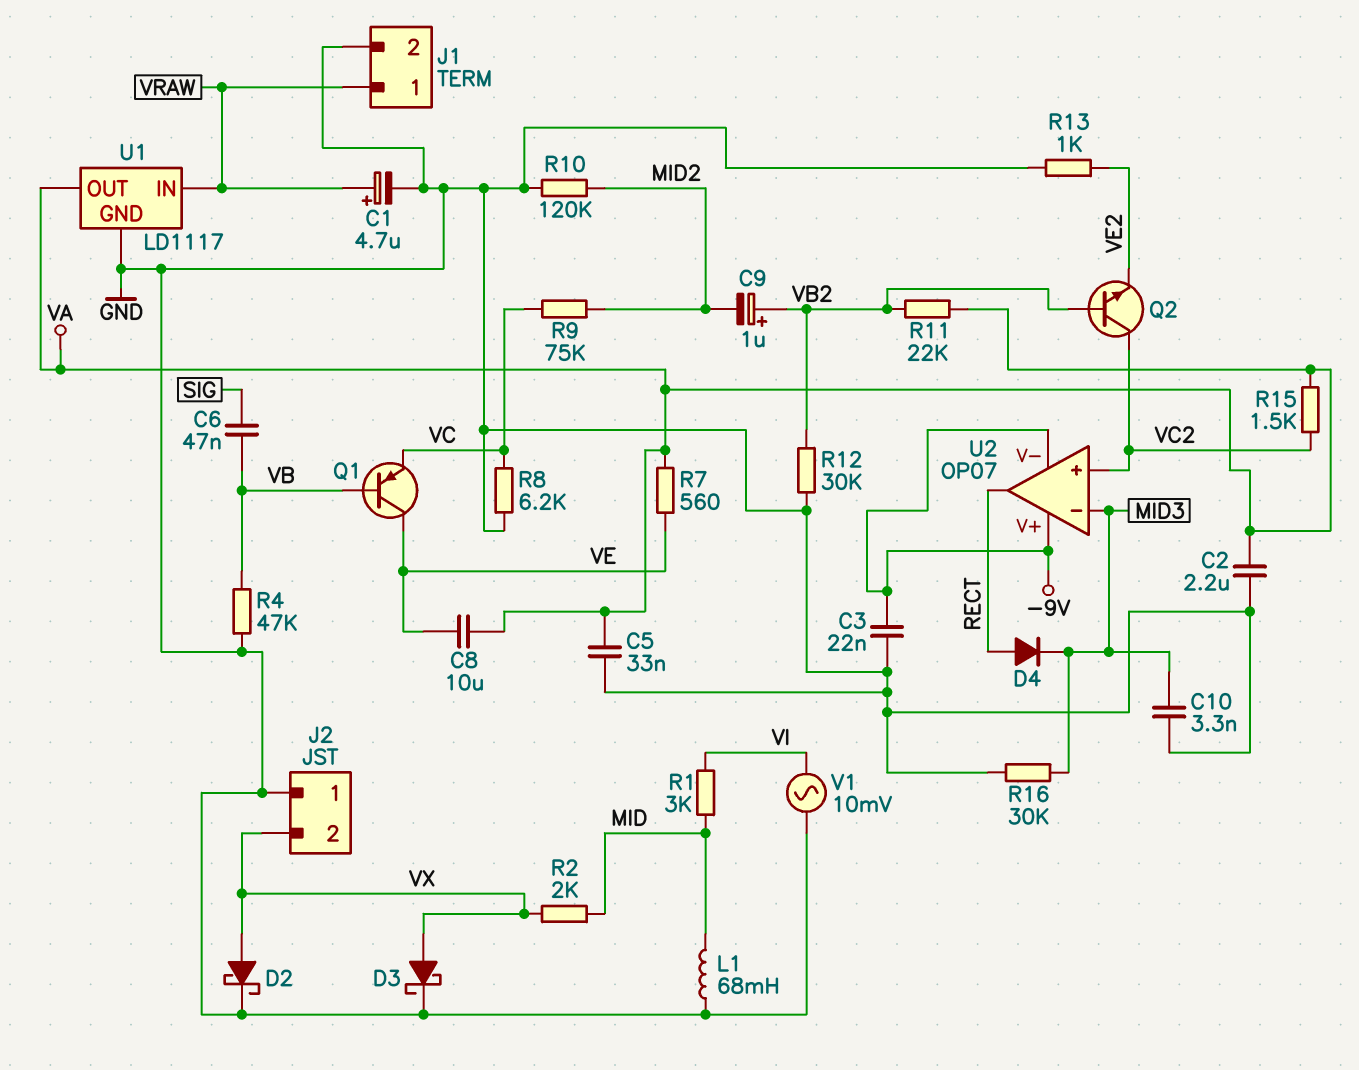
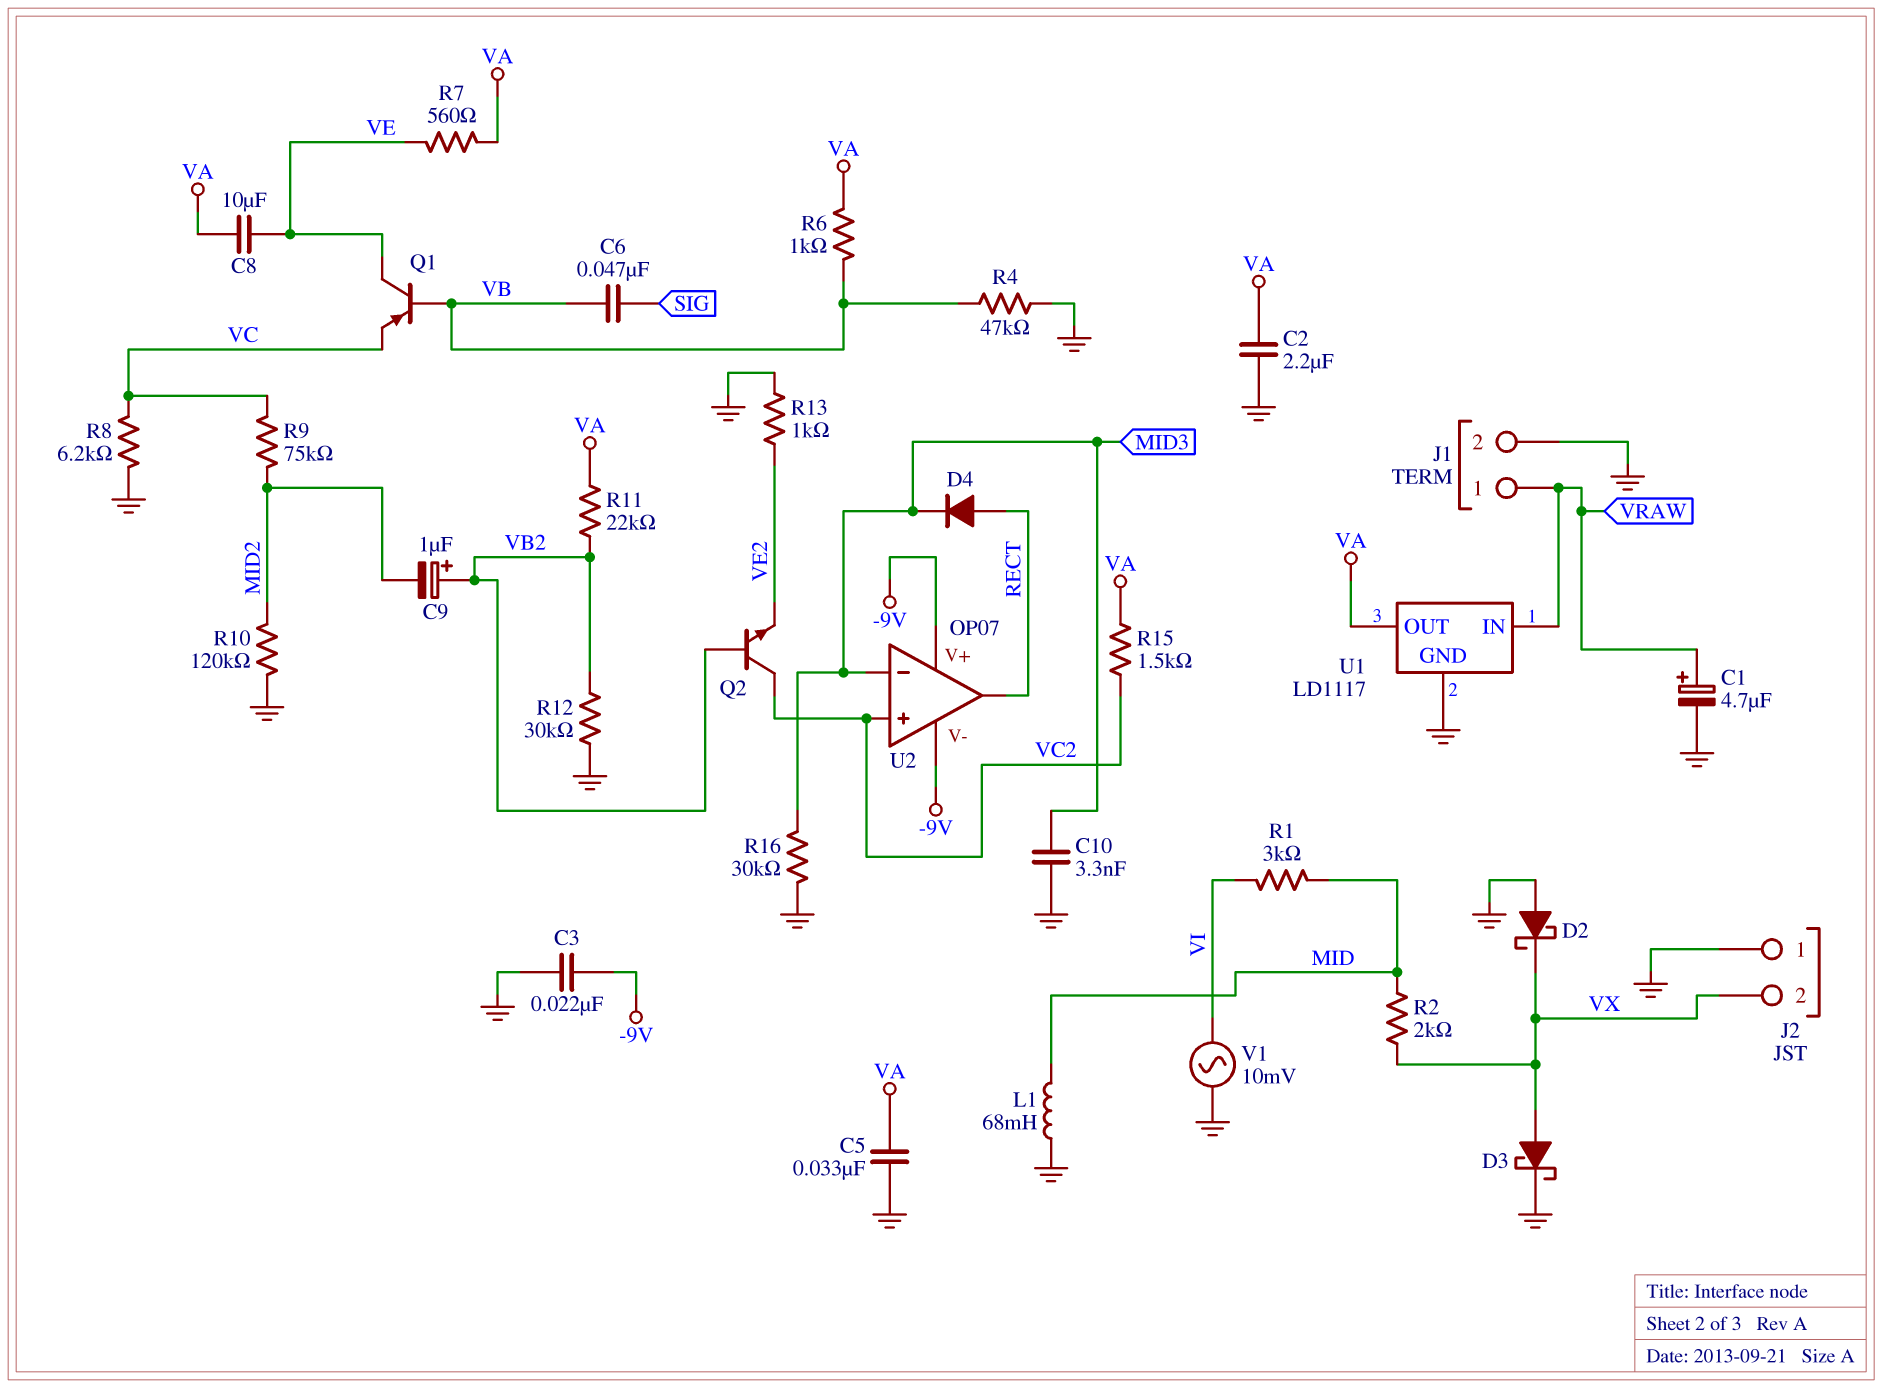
D2: schottky (A VX, K GND) -> schottky (A GND, K VX)
R6: none -> 1k (VA, VB)

